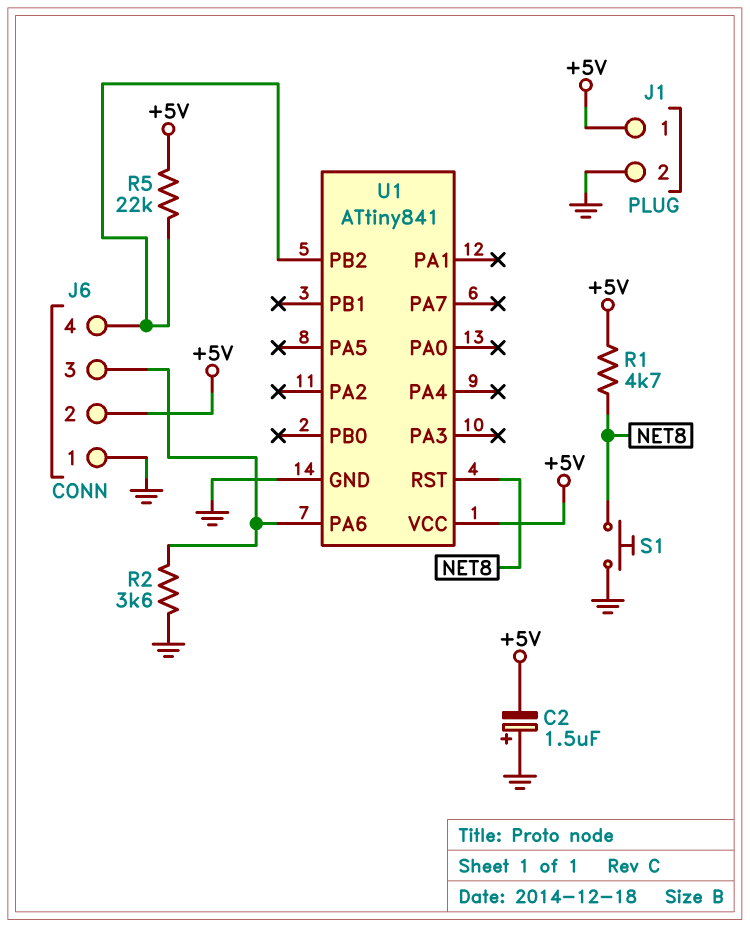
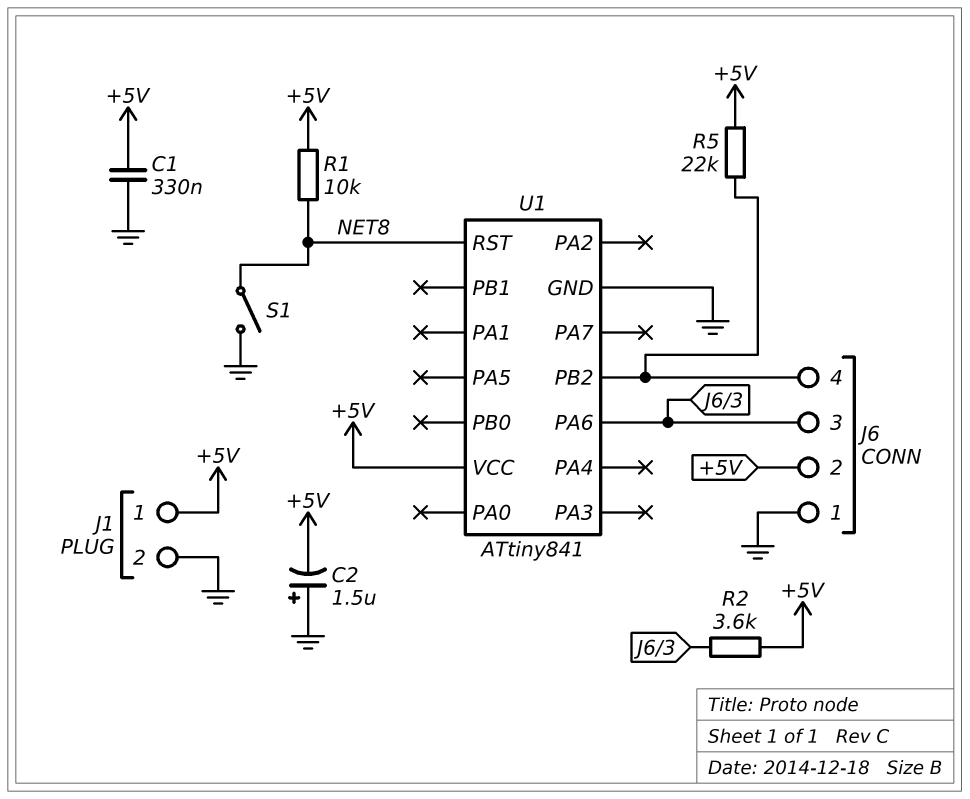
C1: none -> 330nF (+5V, GND)
R1: 4.7k (+5V, NET8) -> 10k (+5V, NET8)
R2: 3.6k (GND, J6/3) -> 3.6k (+5V, J6/3)
S1: button (GND, NET8) -> switch (GND, NET8)

